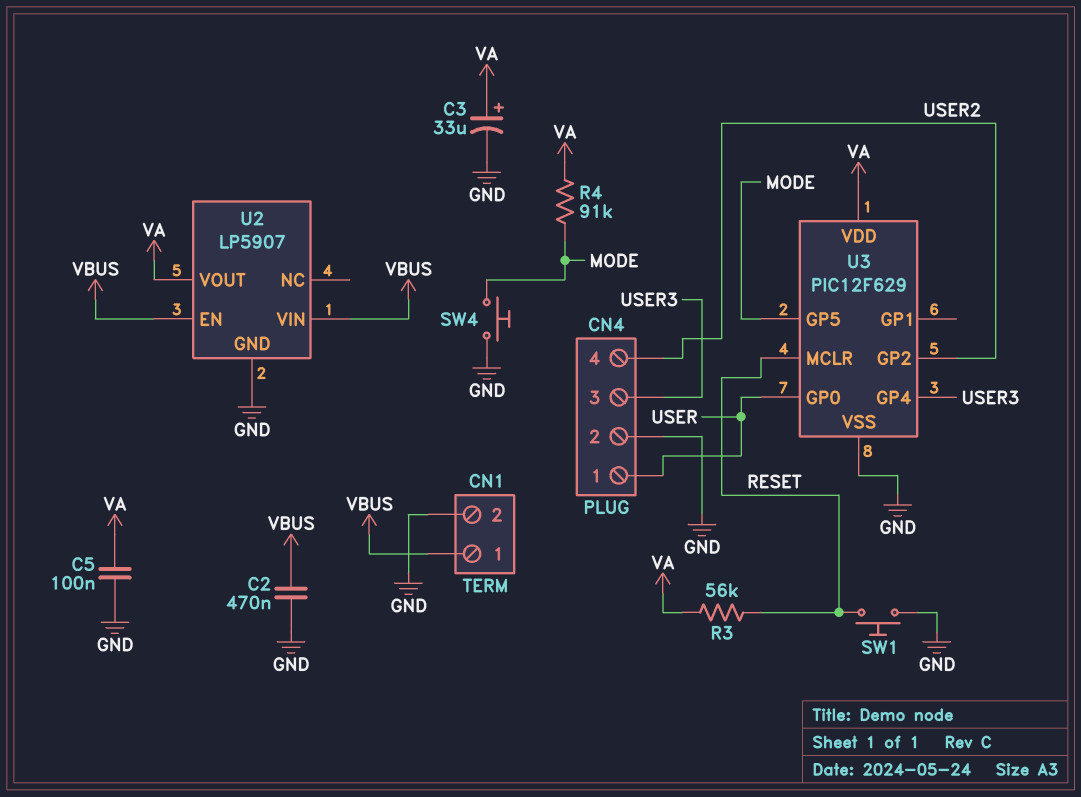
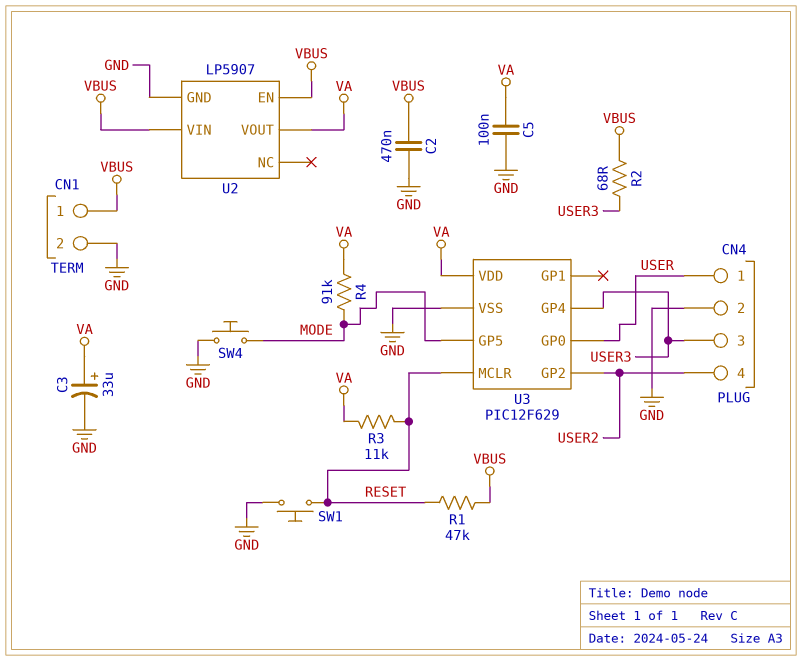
R1: none -> 47k (RESET, VBUS)
R2: none -> 68 (USER3, VBUS)
R3: 56k (RESET, VA) -> 11k (RESET, VA)

